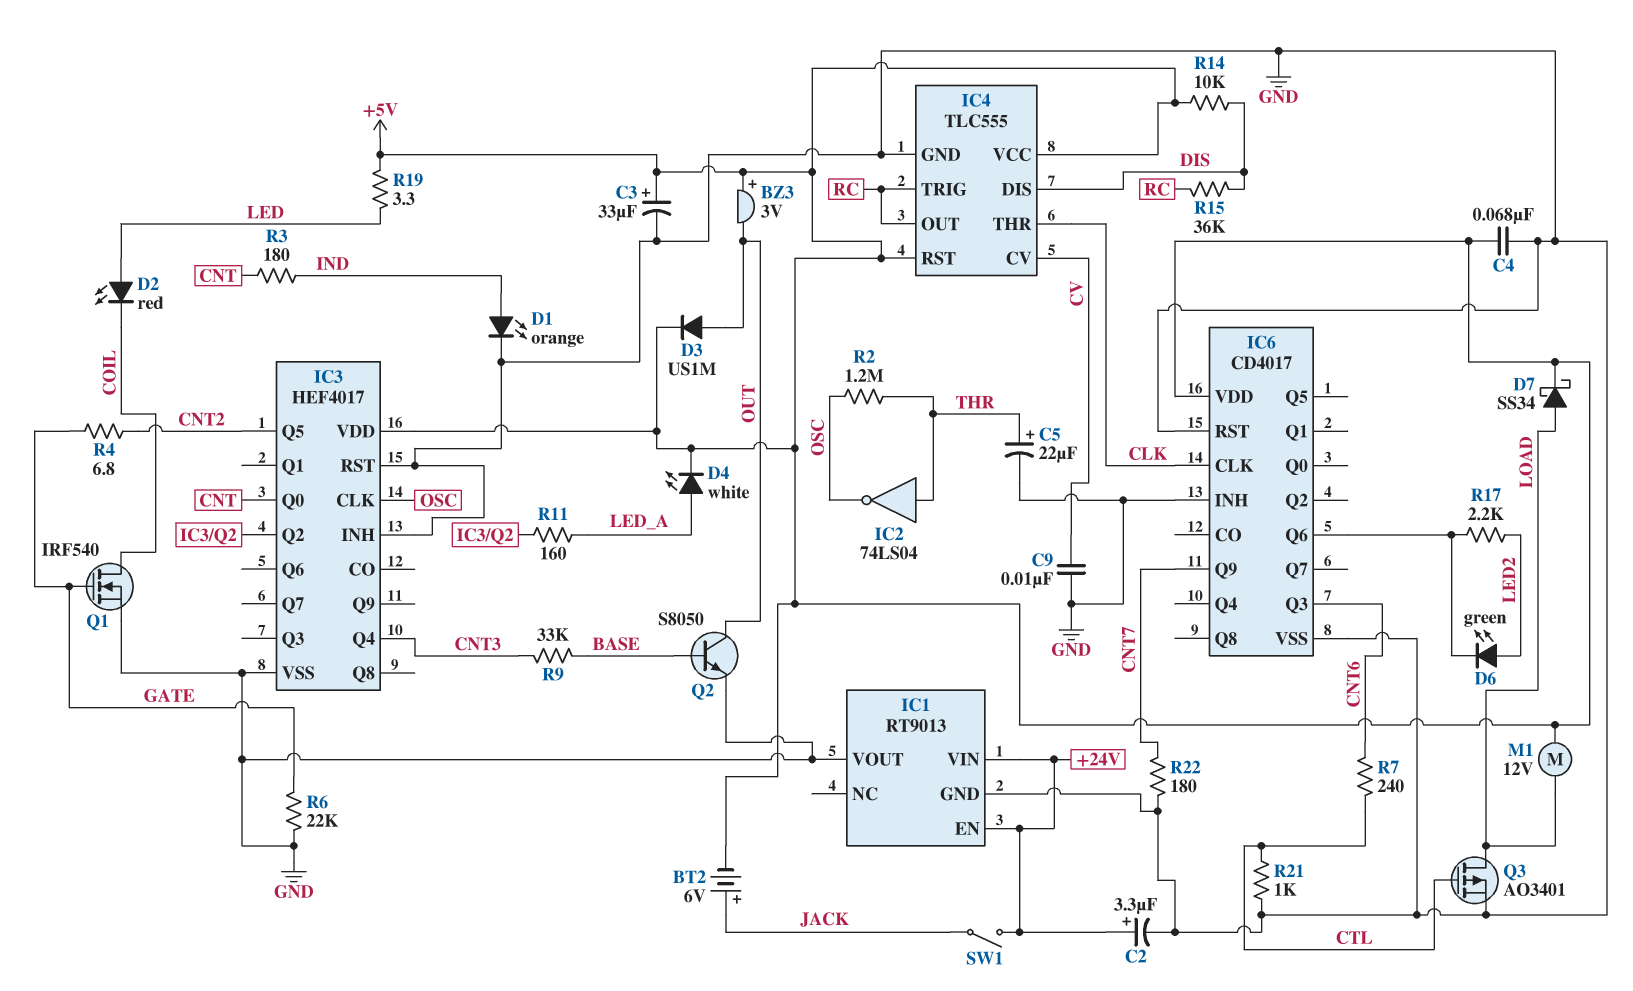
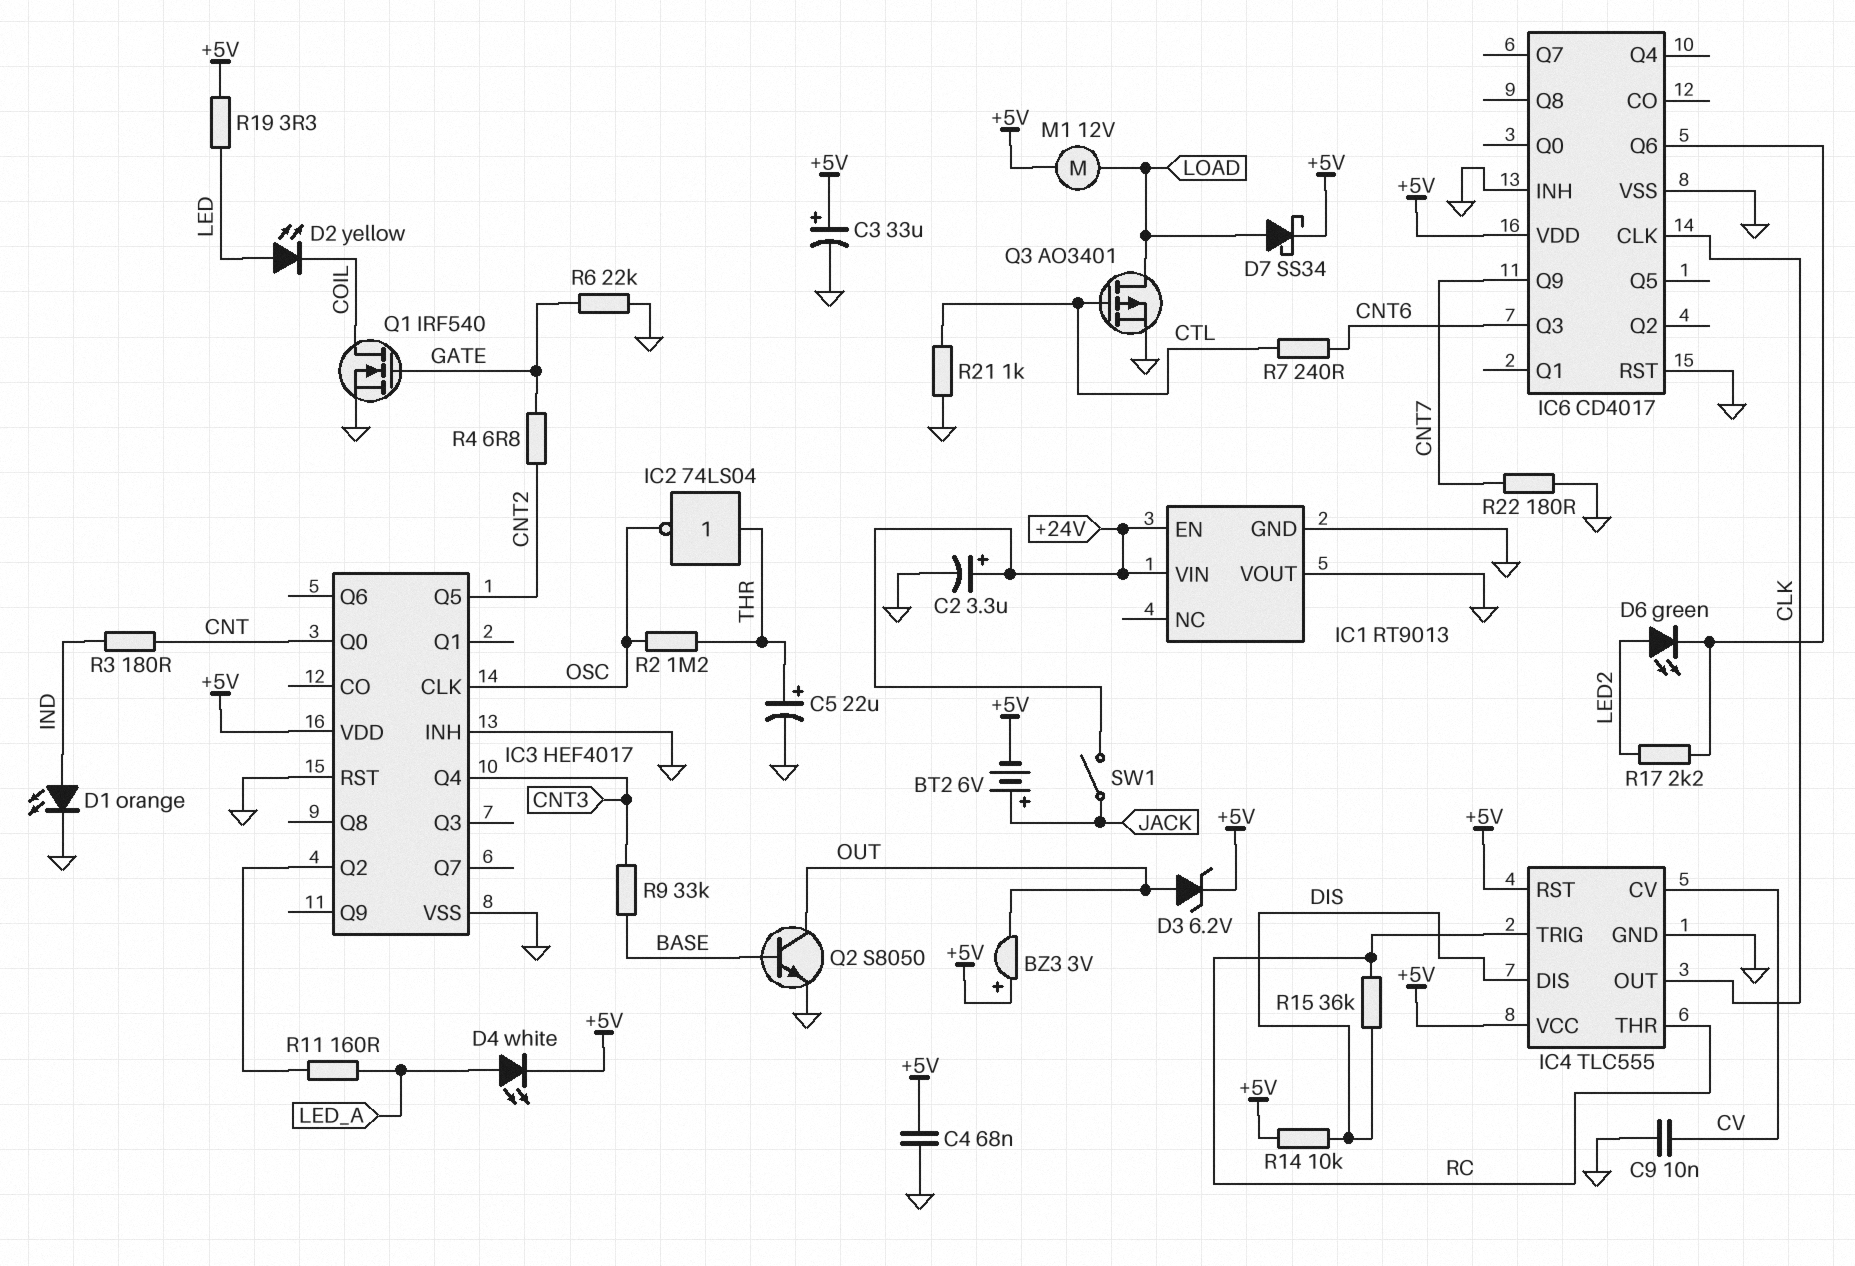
D2: LED red (A LED, K COIL) -> LED yellow (A LED, K COIL)
D3: diode US1M (A OUT, K +5V) -> zener 6.2V (A OUT, K +5V)
IC4 pin OUT: RC -> CLK
IC4 pin THR: CLK -> RC

